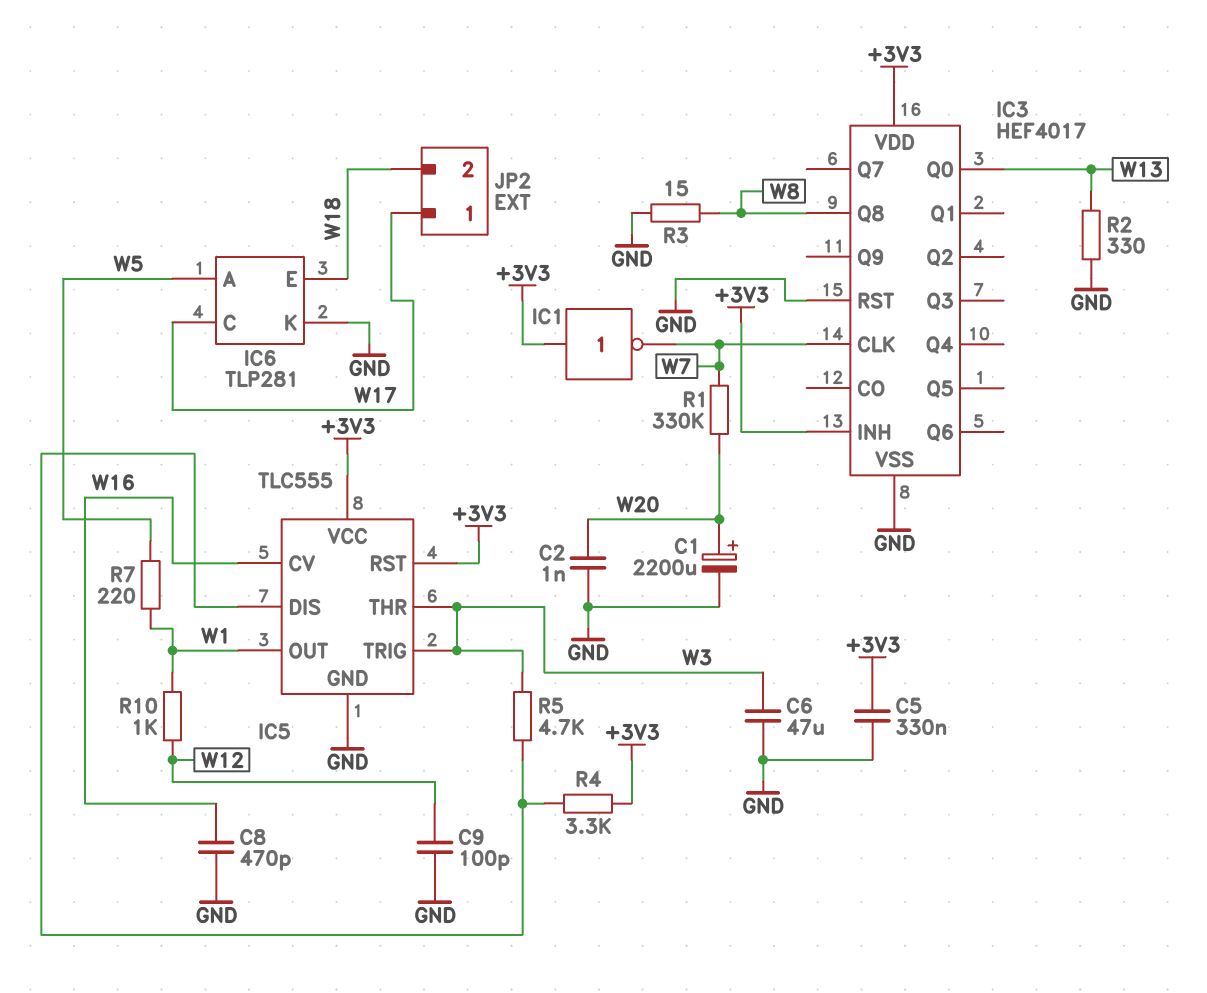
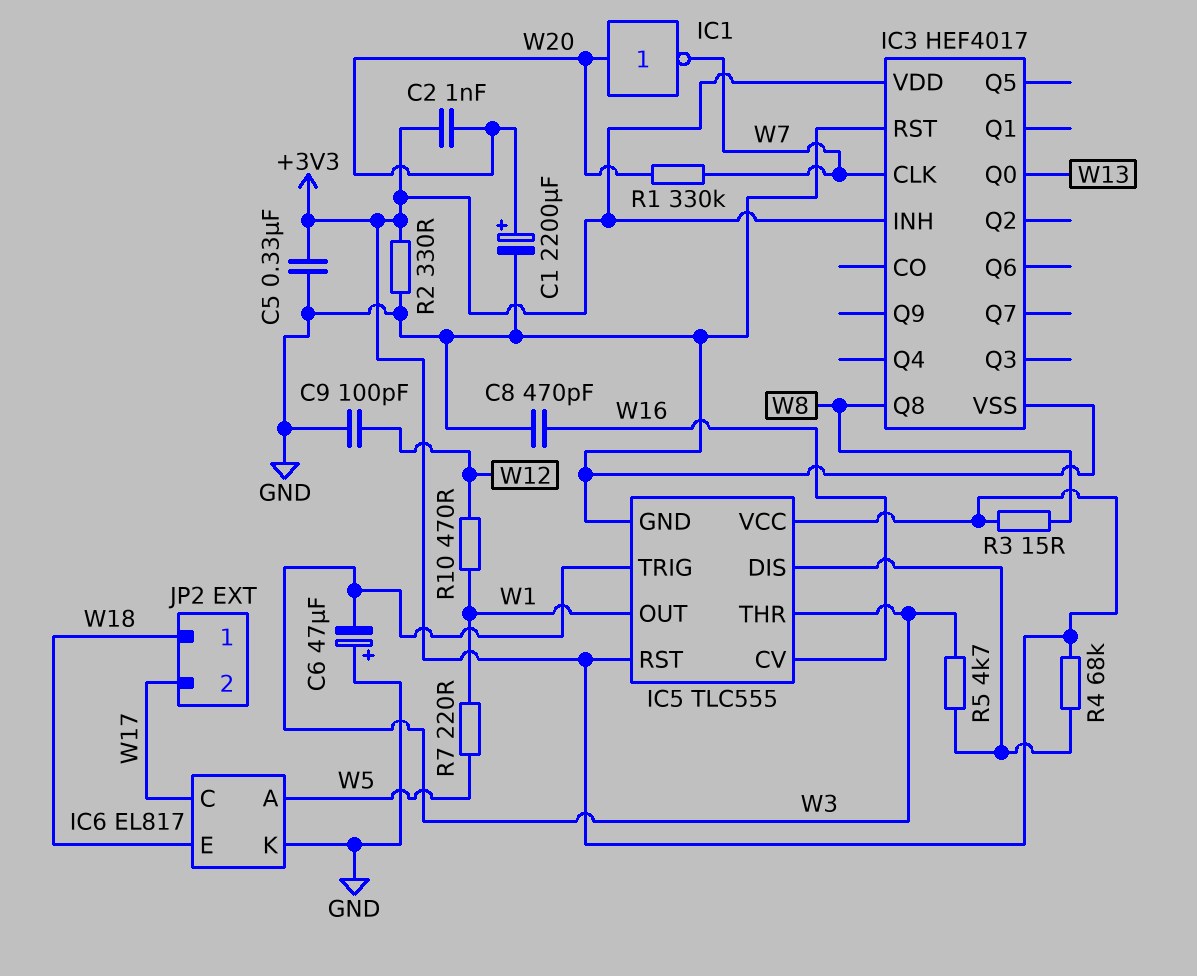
C2: 1nF (GND, W20) -> 1nF (+3V3, W20)
C6: 47uF (GND, W3) -> 47uF (plus GND, minus W3)
IC1: NOT (in +3V3, out W7) -> NOT (in W20, out W7)
IC6: TLP281 -> EL817
JP2 pin 1: W17 -> W18
JP2 pin 2: W18 -> W17
R2: 330 (GND, W13) -> 330 (+3V3, GND)
R3: 15 (GND, W8) -> 15 (+3V3, W8)
R4: 3.3k (+3V3, IC5/DIS) -> 68k (+3V3, IC5/DIS)
R10: 1k (W1, W12) -> 470 (W1, W12)

